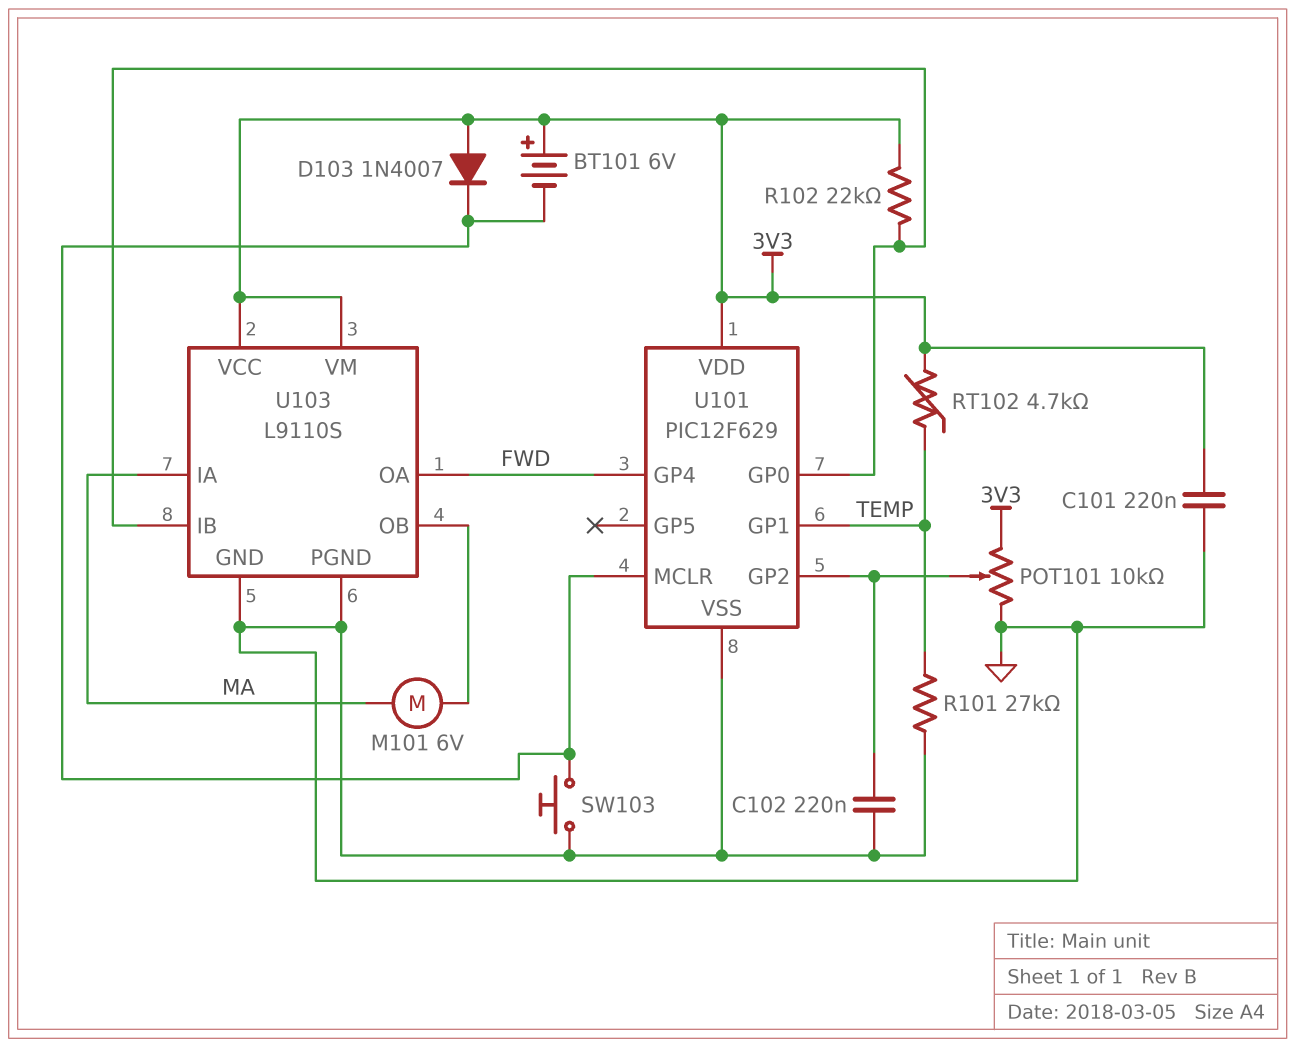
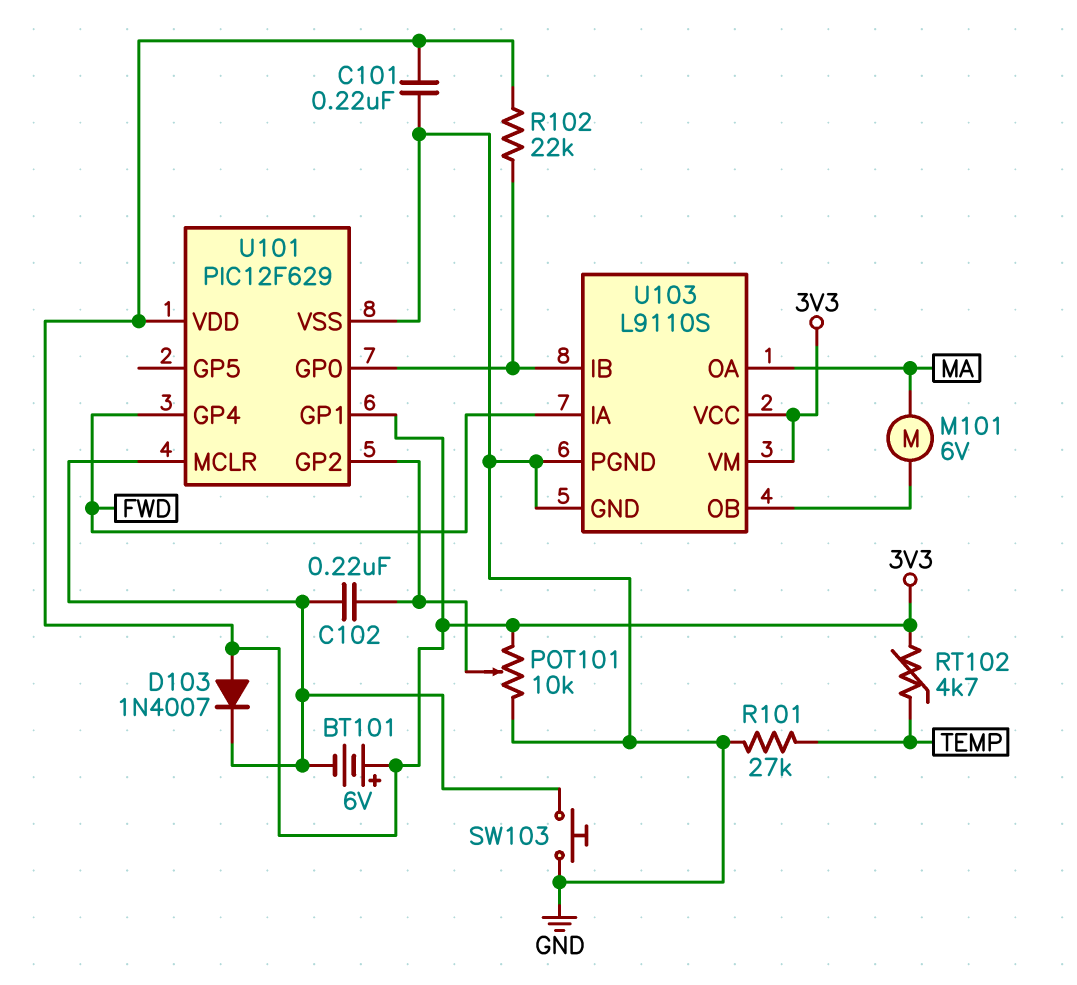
C102: 220nF (GND, U101/GP2) -> 220nF (U101/GP2, U101/MCLR)
U101 pin GP1: TEMP -> 3V3
U103 pin IA: MA -> FWD
U103 pin OA: FWD -> MA

